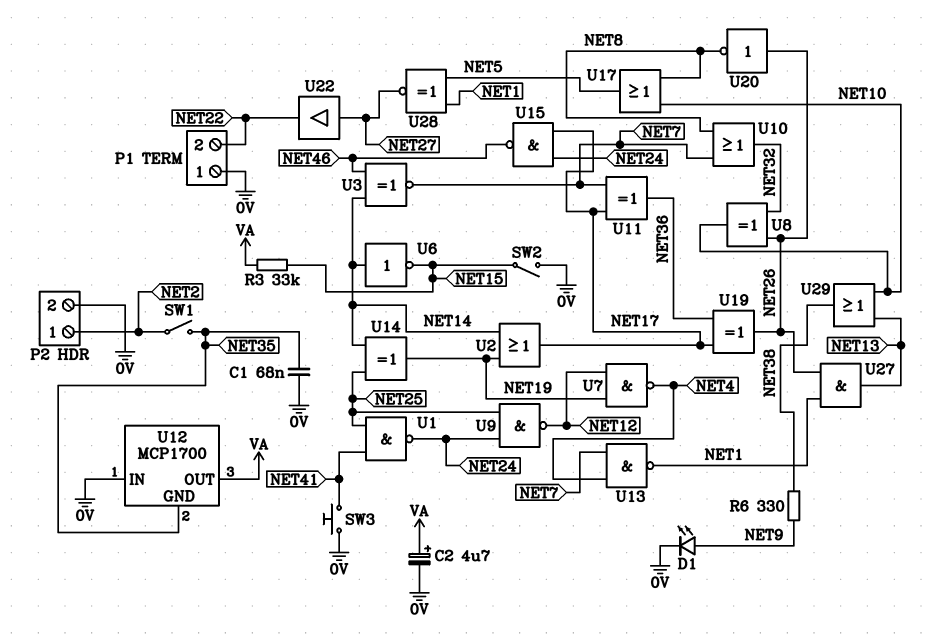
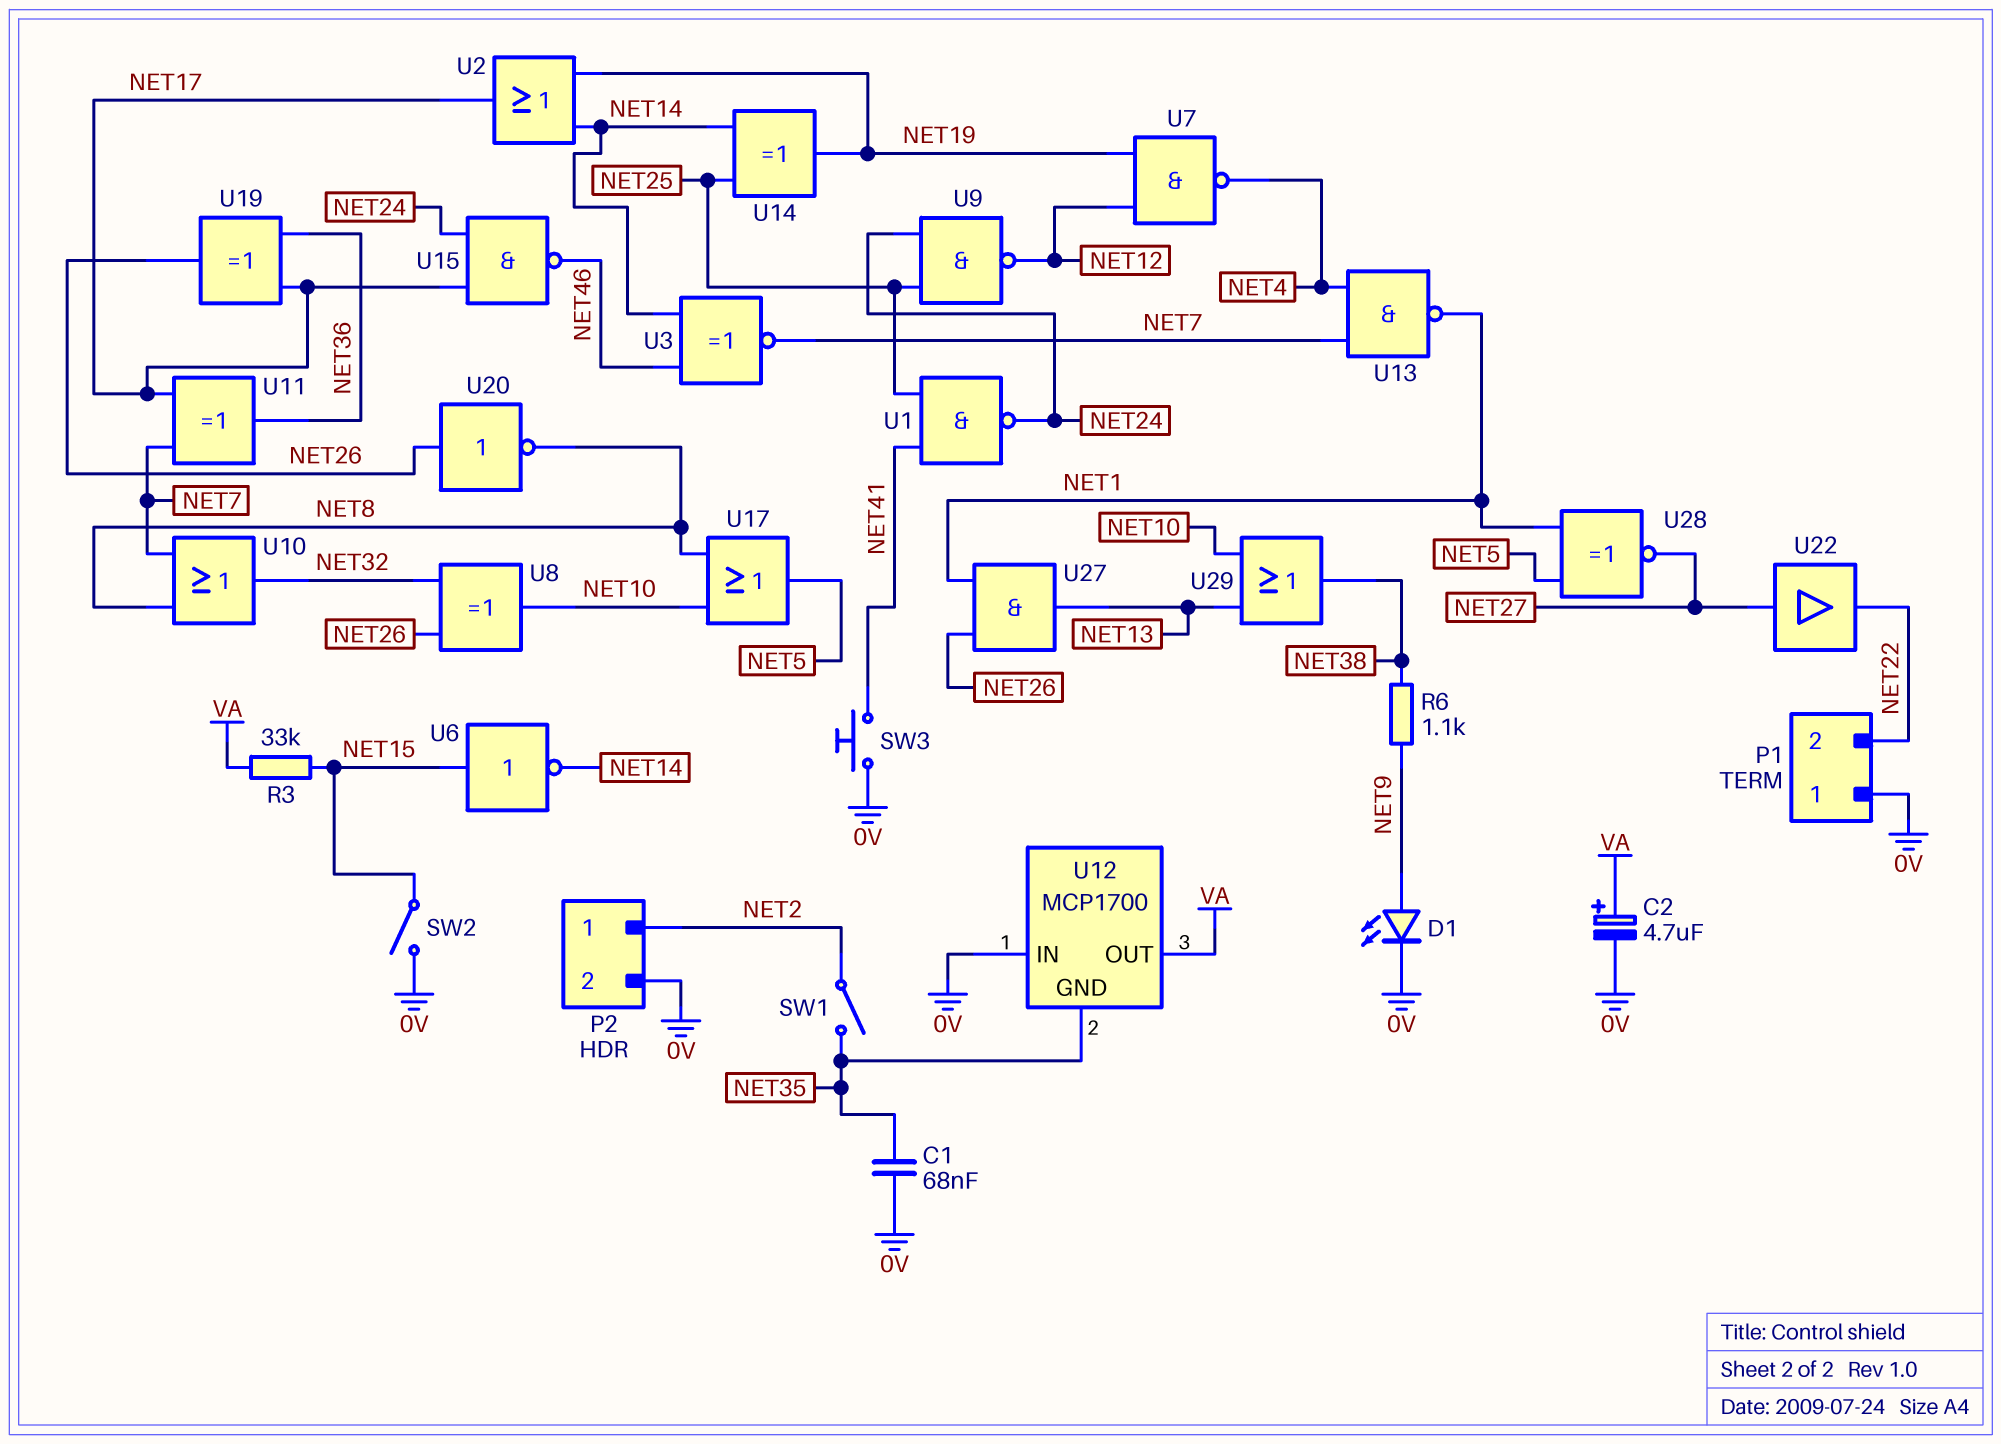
R6: 330 (NET9, NET38) -> 1.1k (NET9, NET38)
U6: NOT (in NET14, out NET15) -> NOT (in NET15, out NET14)

